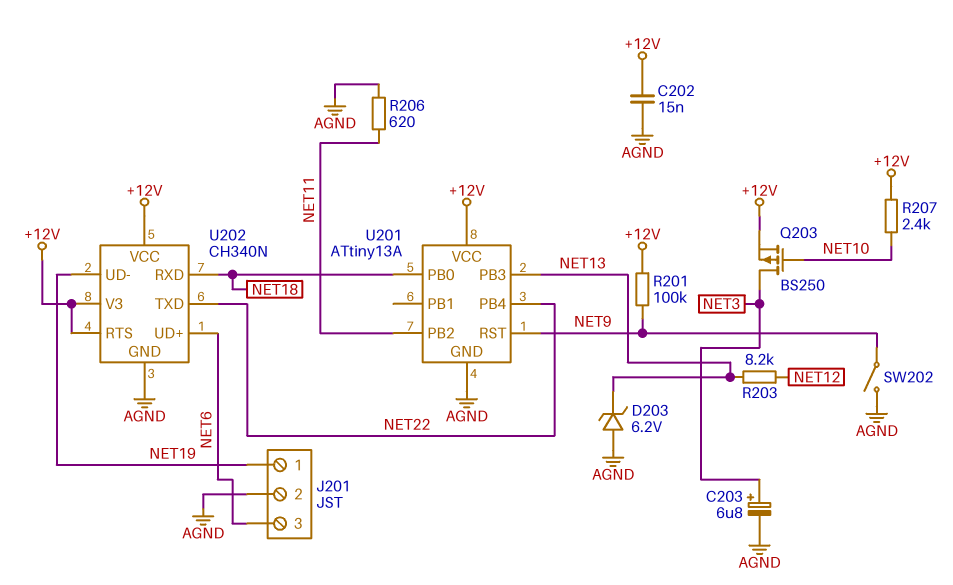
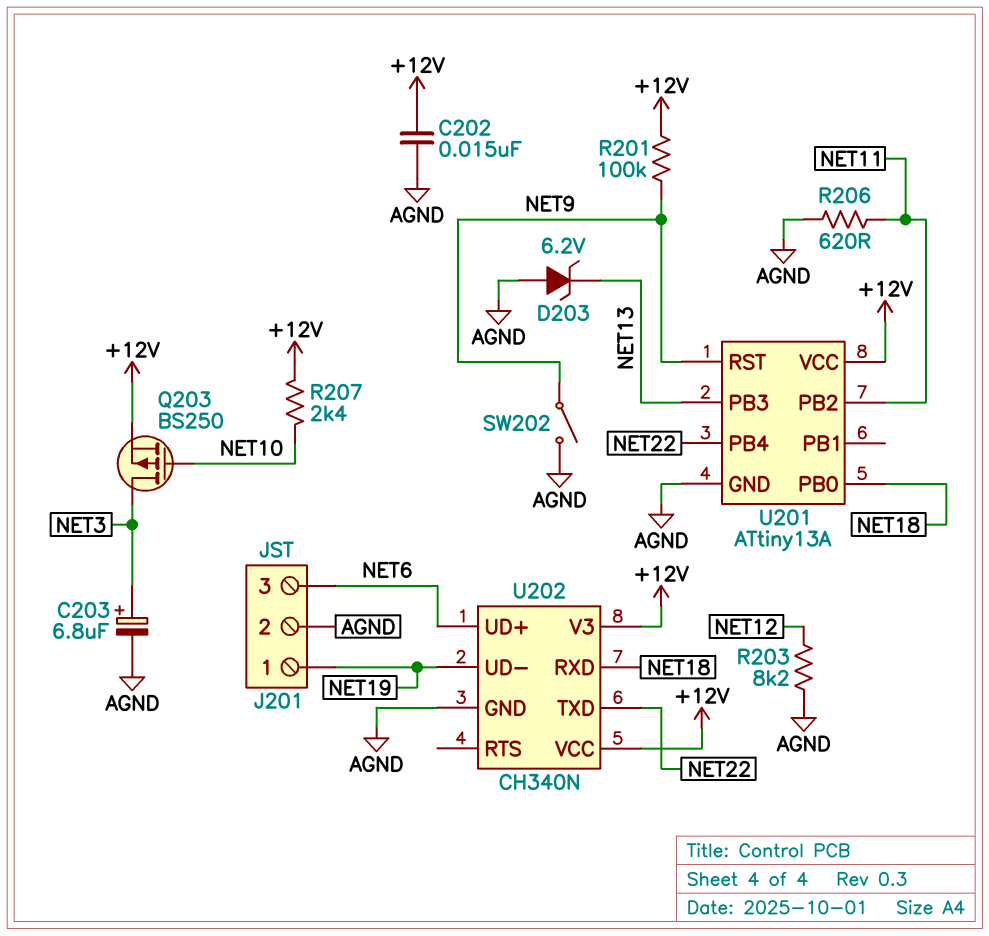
R203: 8.2k (NET12, NET13) -> 8.2k (AGND, NET12)
U202 pin RTS: +12V -> none

